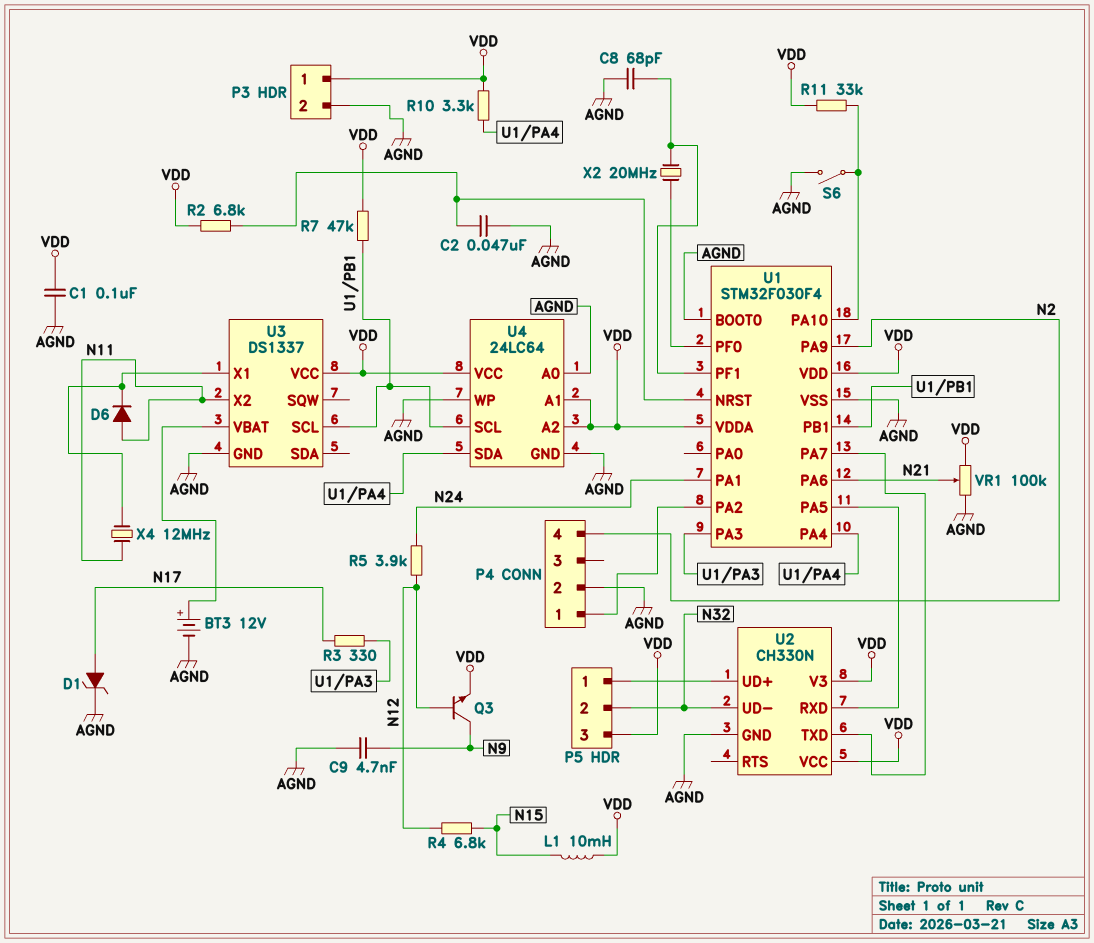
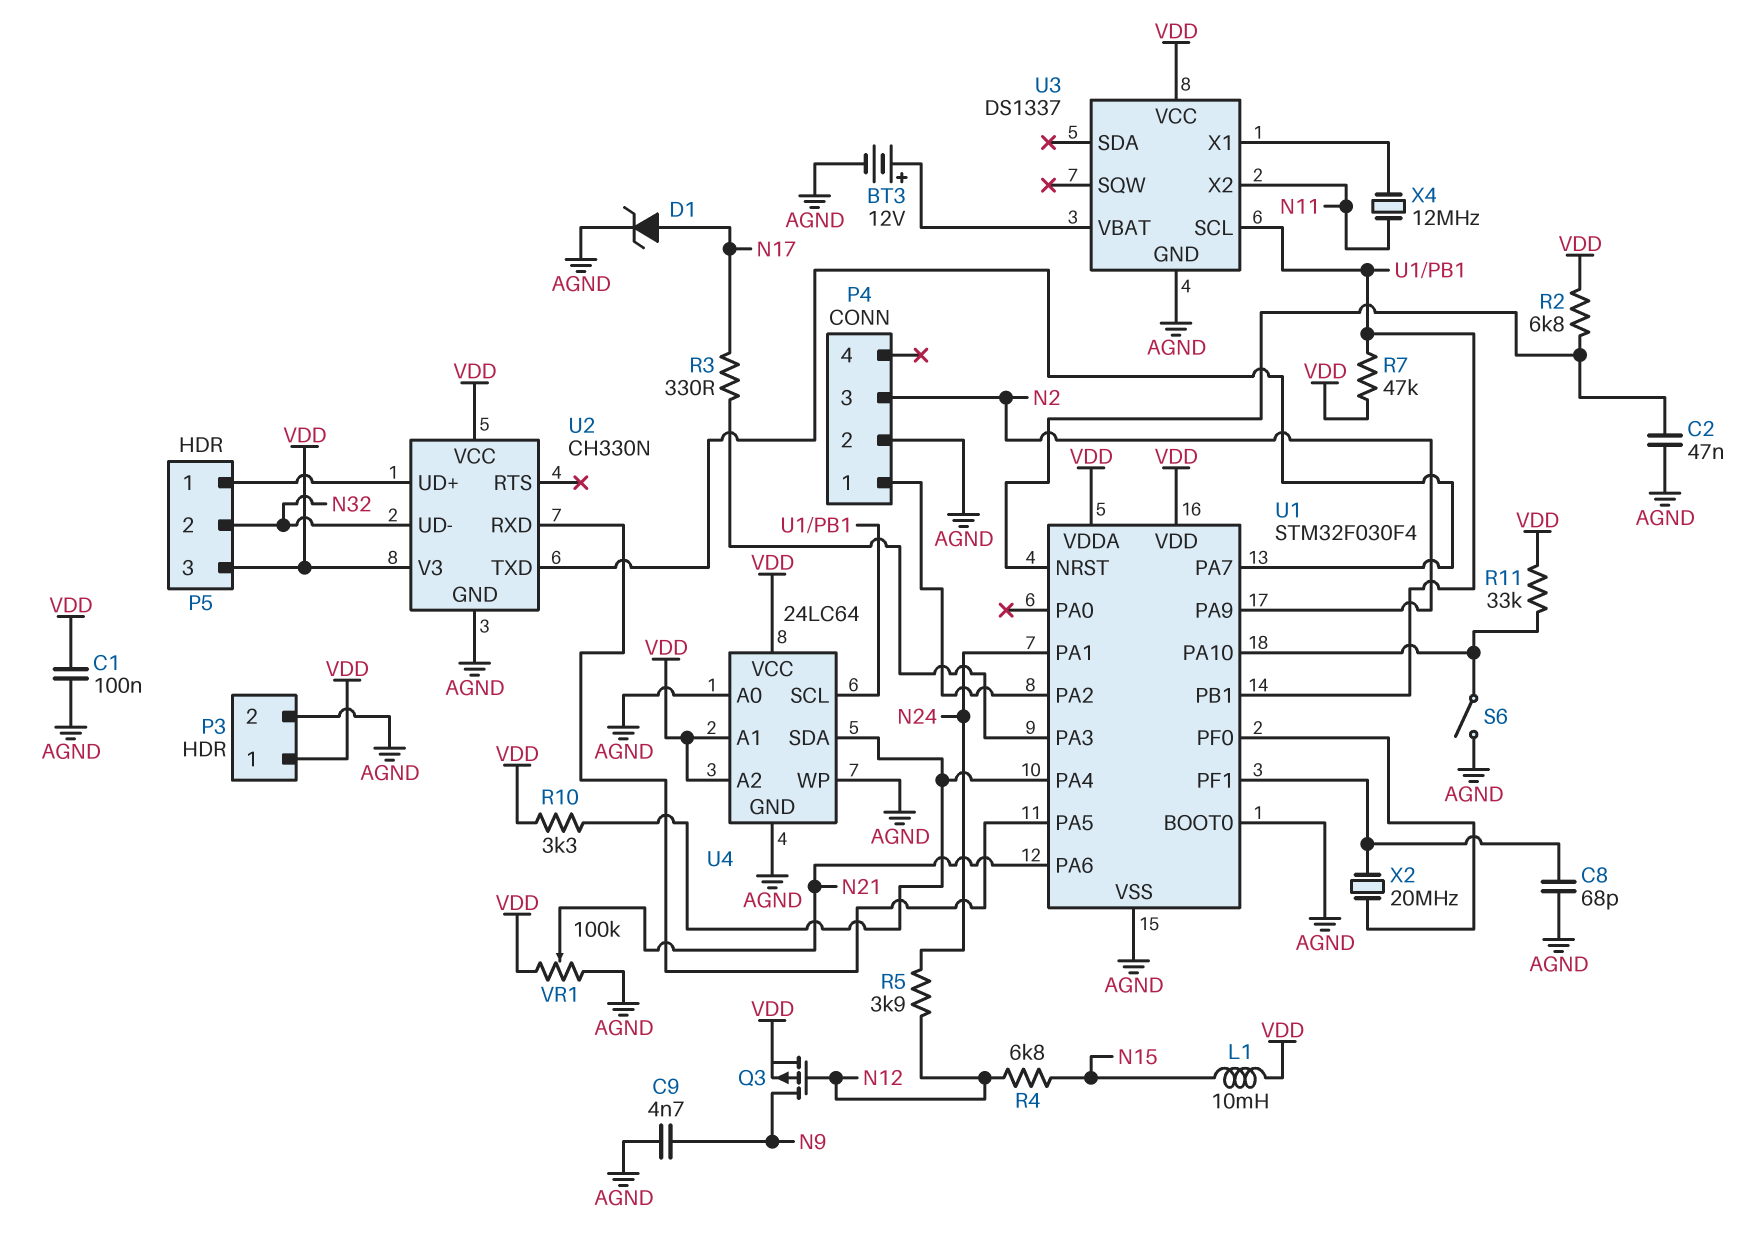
D6: diode (A N11, K U3/X1) -> none
P4 pin 3: none -> N2
P4 pin 4: N2 -> none
Q3: NPN (B N12, C N9, E VDD) -> PMOS (G N12, D N9, S VDD)

